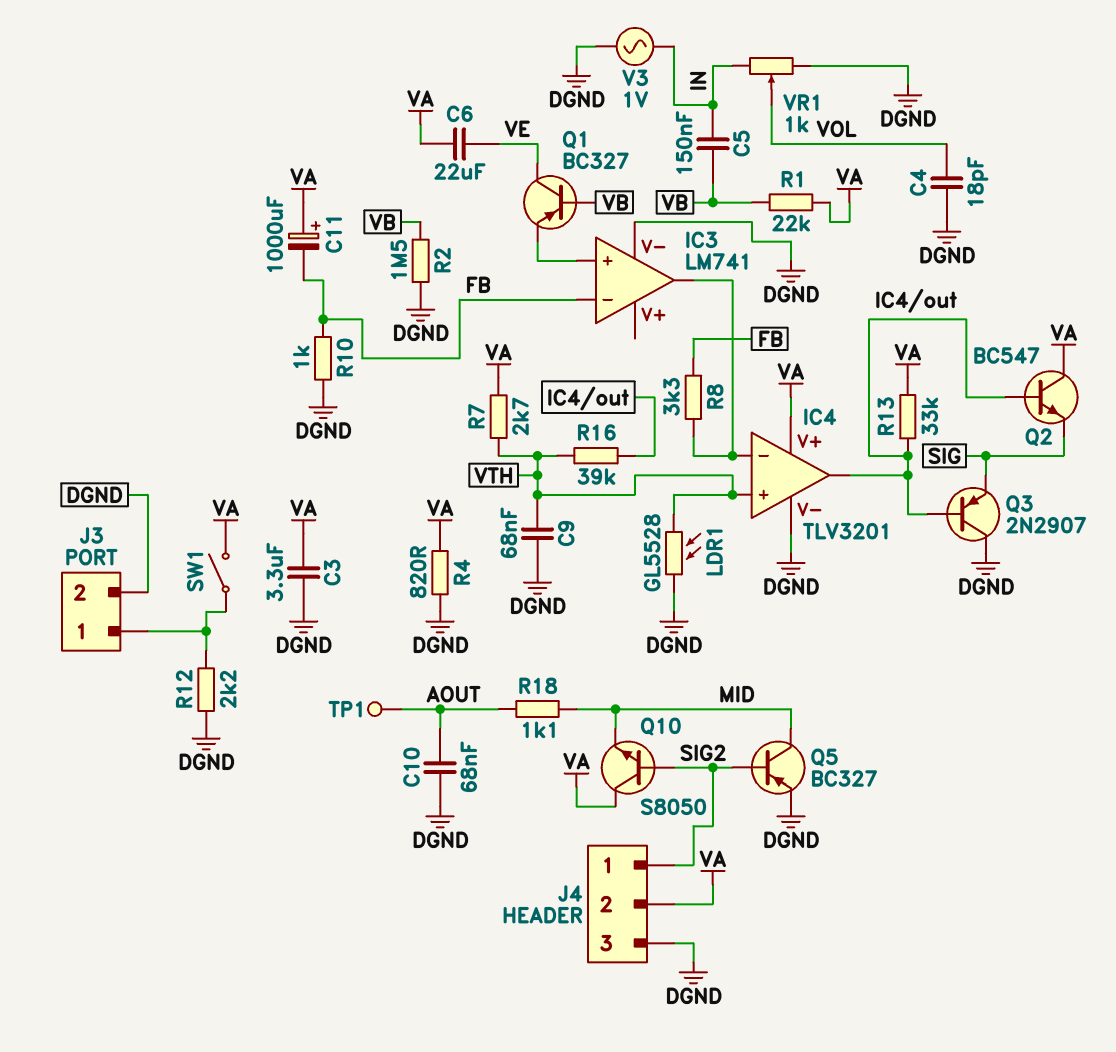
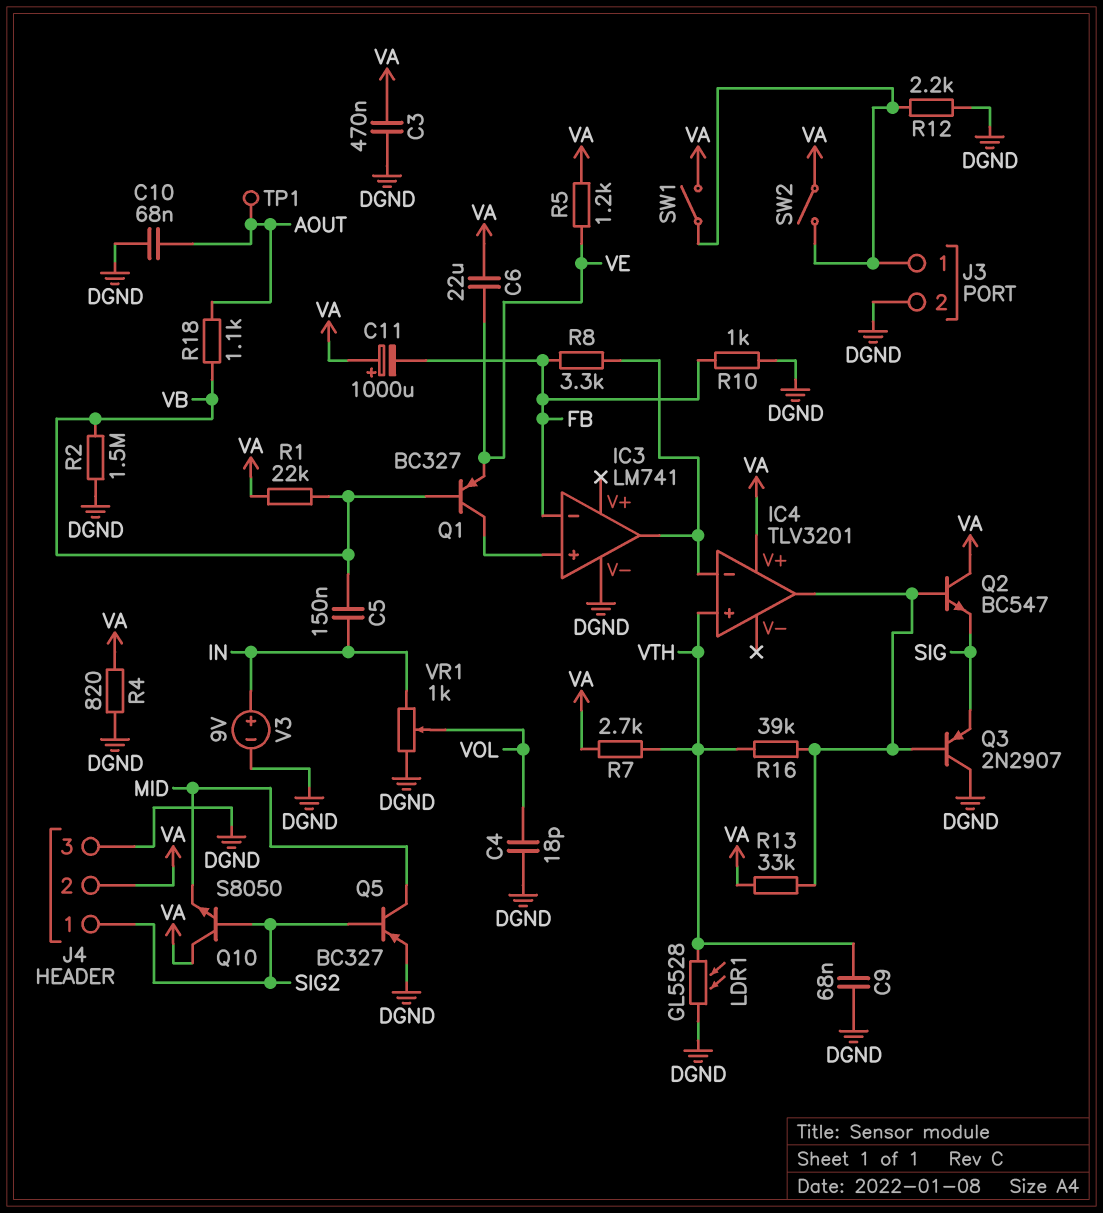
C3: 3.3uF (DGND, VA) -> 470nF (DGND, VA)
IC4 pin V-: DGND -> none
Q1: PNP BC327 (B VB, C VE, E IC3/in+) -> PNP BC327 (B VB, C IC3/in+, E VE)
R5: none -> 1.2k (VA, VE)
R18: 1.1k (AOUT, MID) -> 1.1k (AOUT, VB)
SW2: none -> switch (J3/1, VA)
V3: AC 1V (DGND, IN) -> 9V (plus IN, minus DGND)

